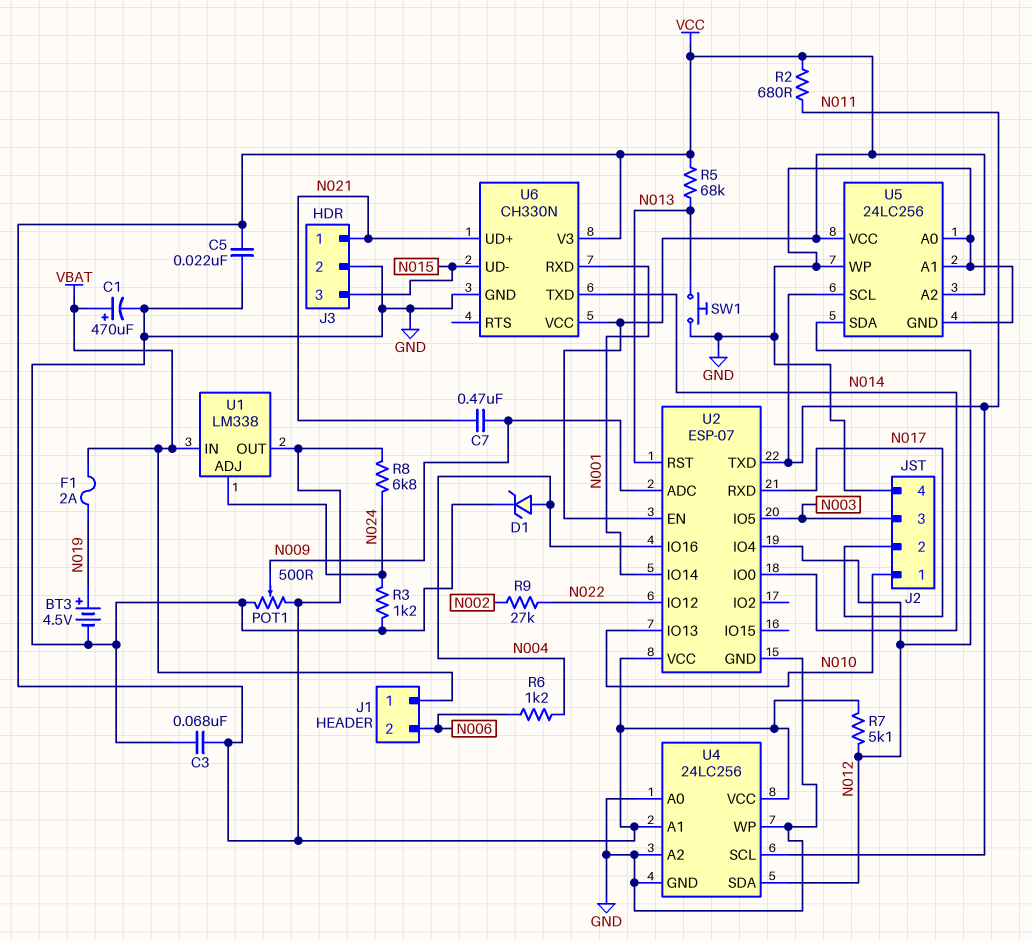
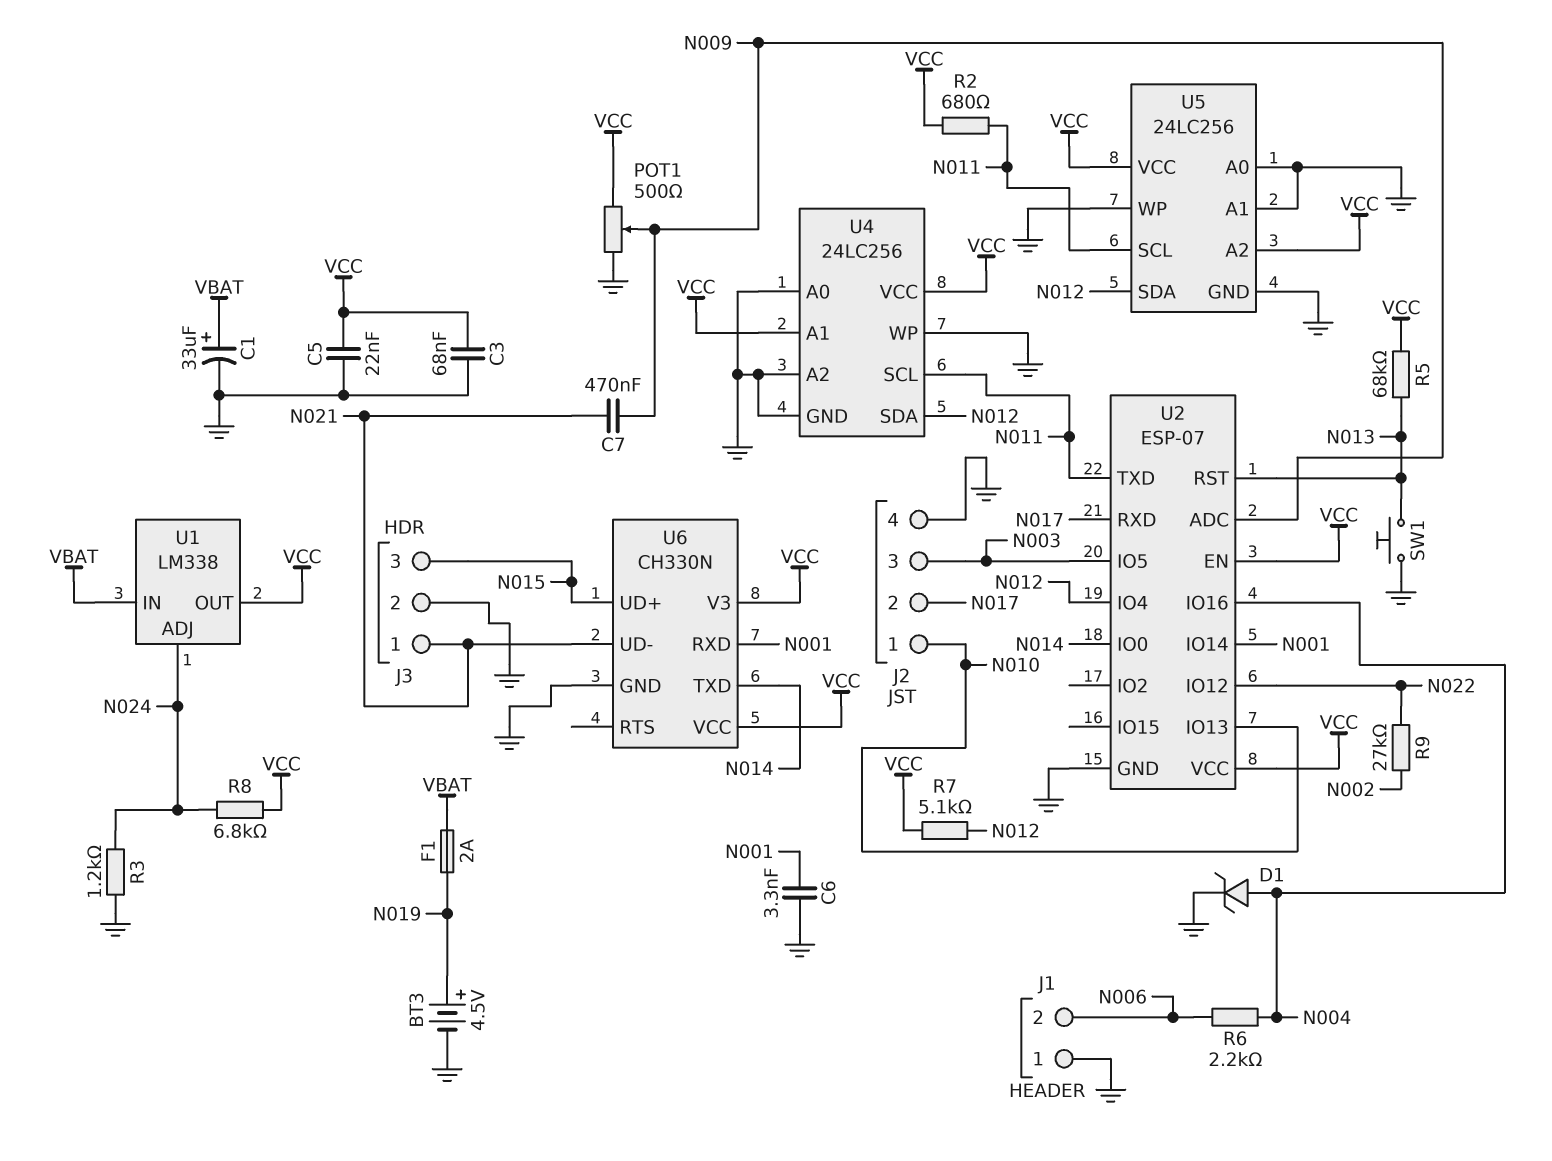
C1: 470uF (plus VBAT, minus GND) -> 33uF (plus VBAT, minus GND)
C6: none -> 3.3nF (GND, N001)
J1 pin 1: VBAT -> GND
R6: 1.2k (N004, N006) -> 2.2k (N004, N006)
U6 pin UD+: N021 -> N015
U6 pin UD-: N015 -> N021

